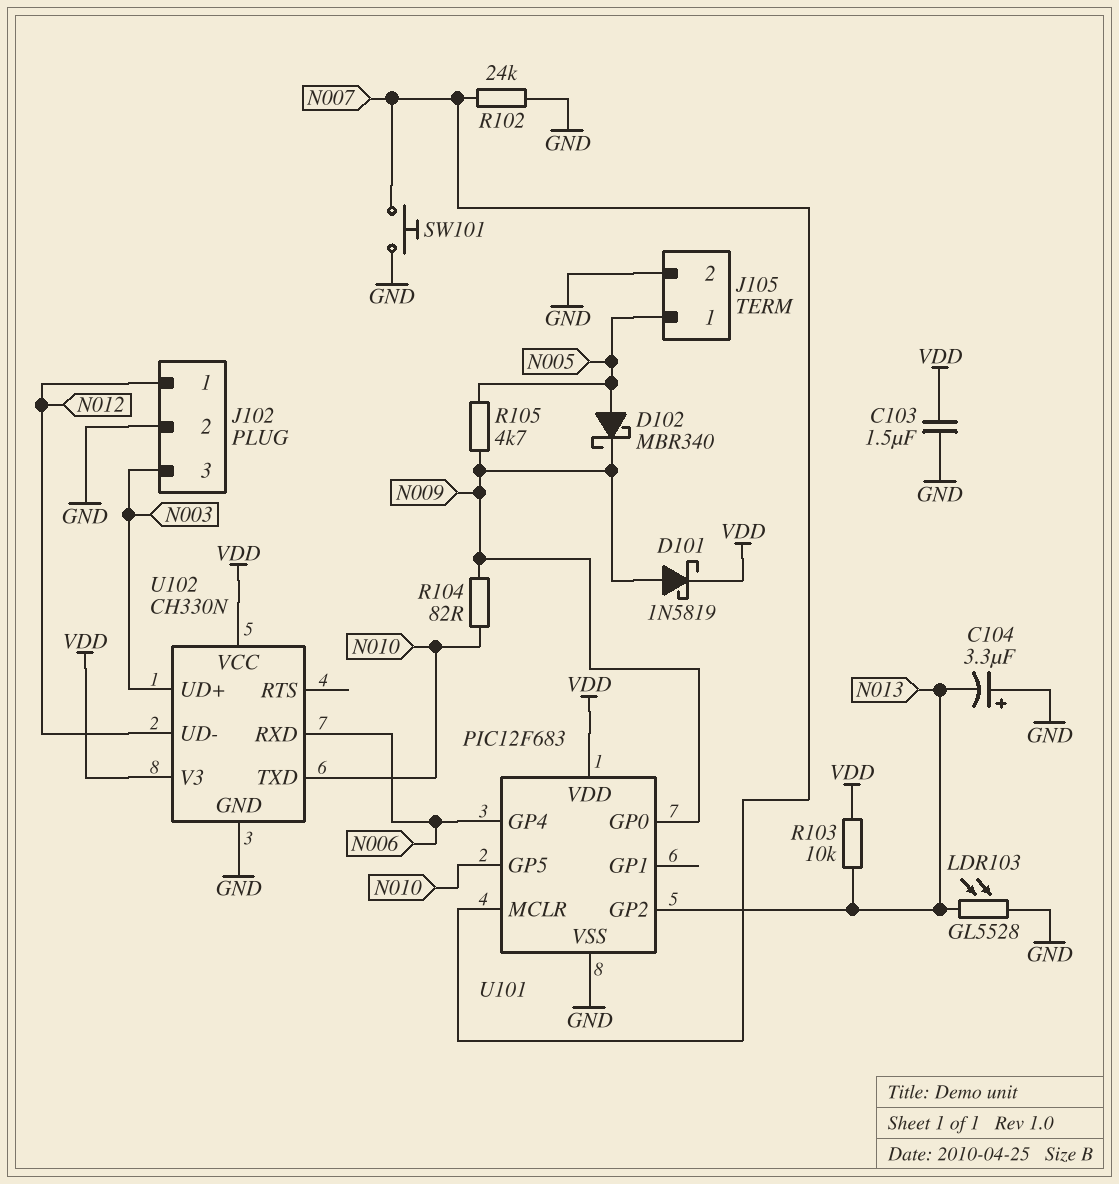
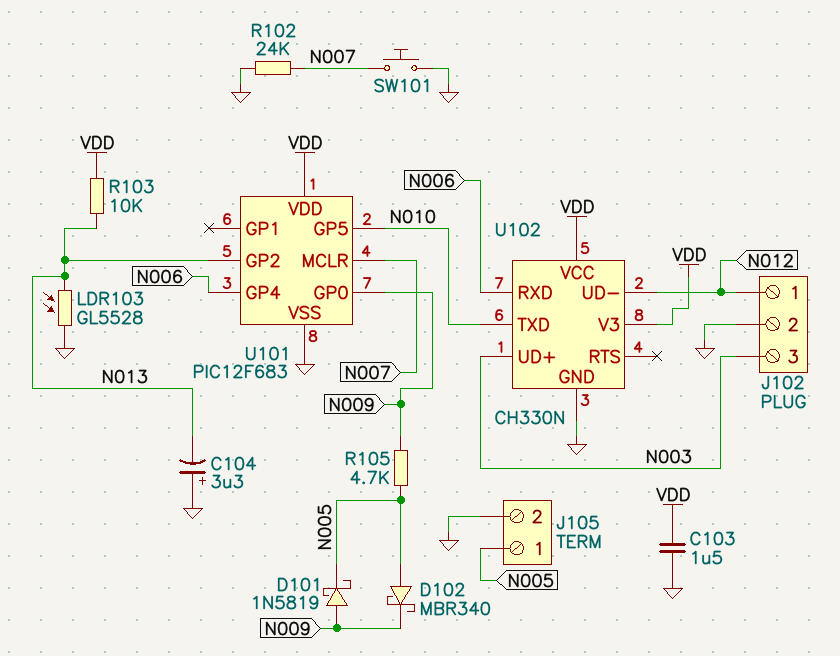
D101: schottky 1N5819 (A N009, K VDD) -> schottky 1N5819 (A N009, K N005)
R104: 82 (N009, N010) -> none

